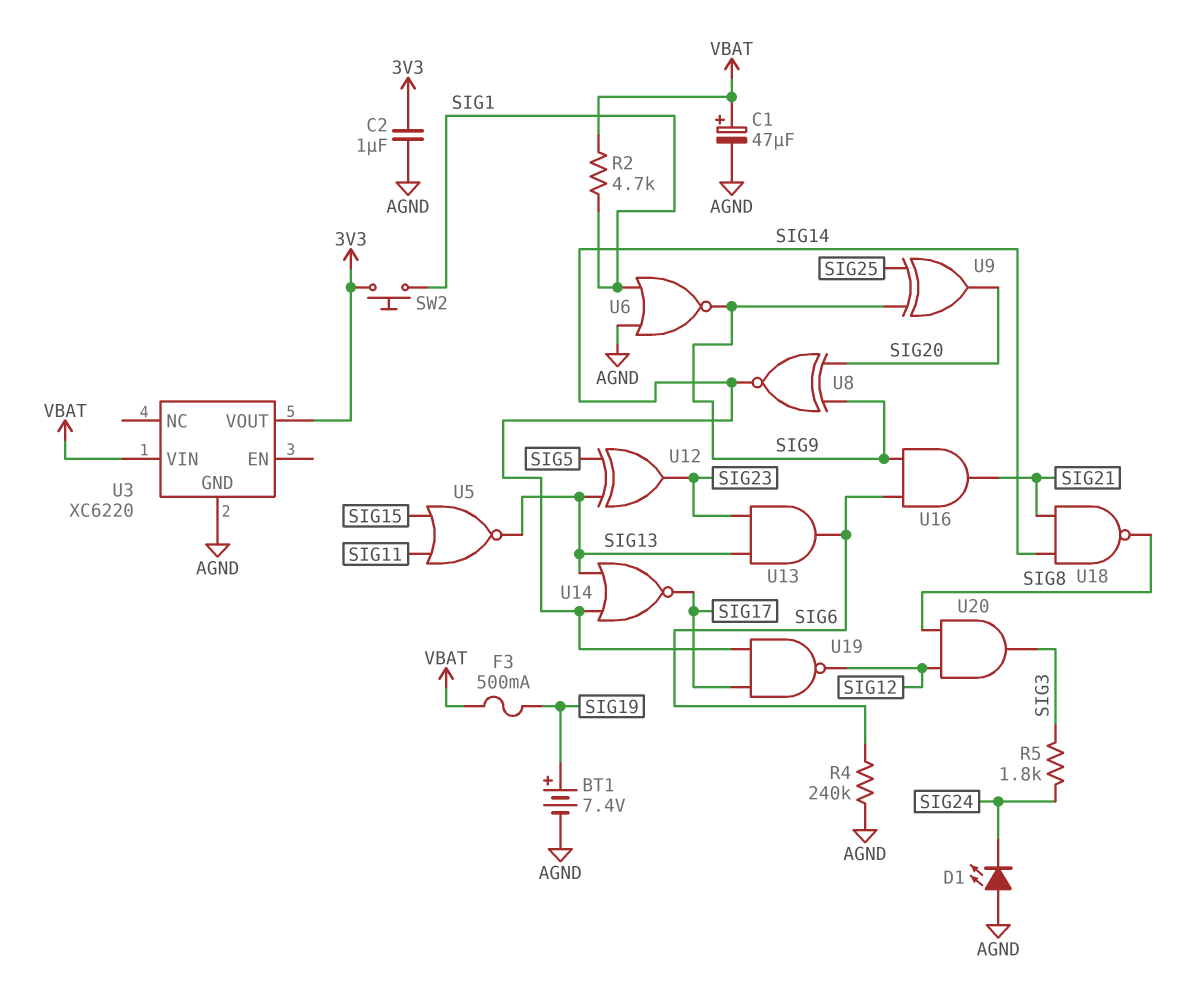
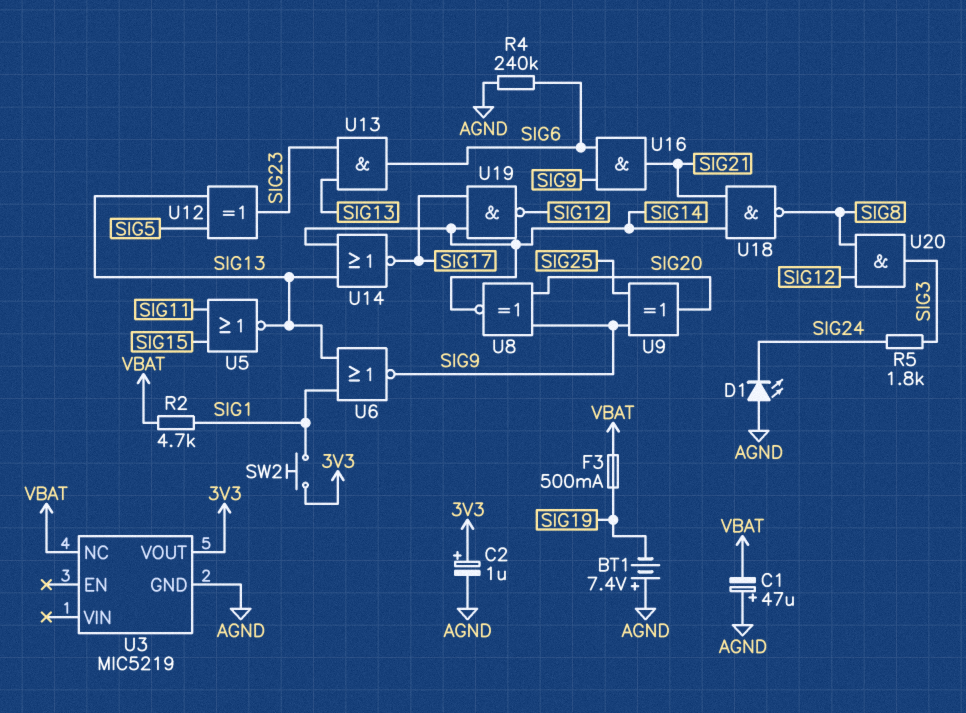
BT1: 7.4V (plus SIG19, minus AGND) -> 7.4V (plus AGND, minus SIG19)
C1: 47uF (plus VBAT, minus AGND) -> 47uF (plus AGND, minus VBAT)
C2: 1uF (3V3, AGND) -> 1uF (plus 3V3, minus AGND)
U3: XC6220 -> MIC5219
U3 pin NC: none -> VBAT
U3 pin VIN: VBAT -> none
U6: NOR (in AGND, in SIG1, out SIG9) -> NOR (in SIG1, in SIG13, out SIG9)

